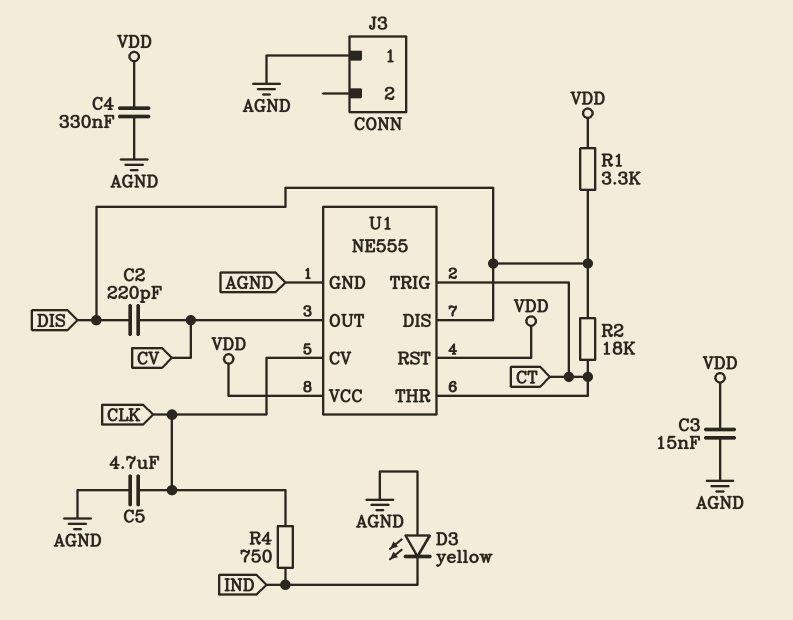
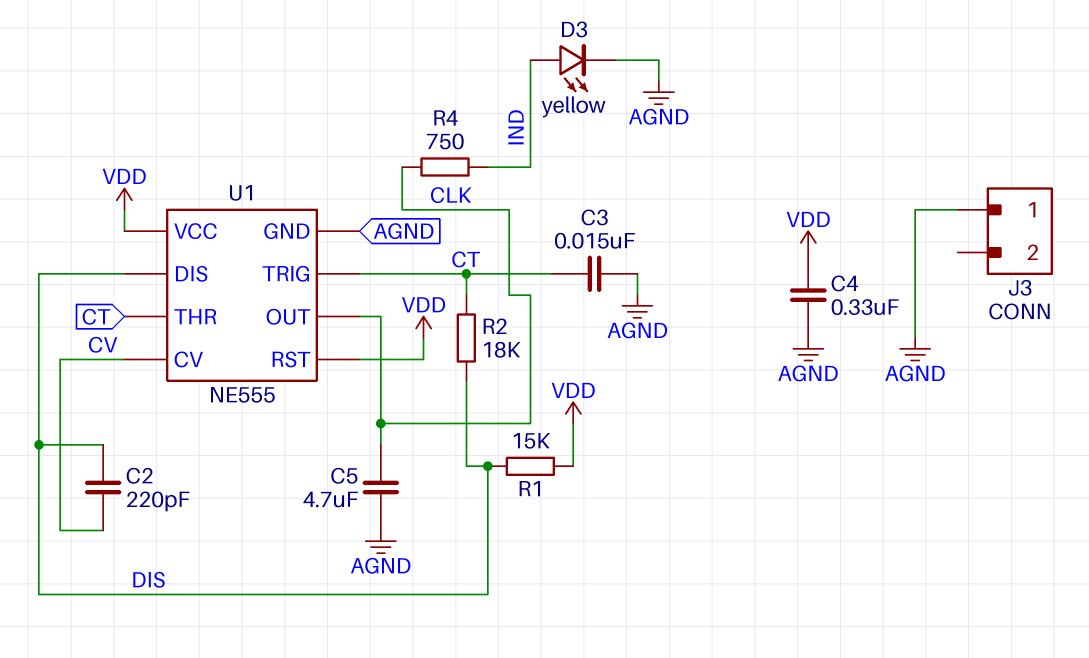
C3: 15nF (AGND, VDD) -> 15nF (AGND, CT)
D3: LED yellow (A AGND, K IND) -> LED yellow (A IND, K AGND)
R1: 3.3k (DIS, VDD) -> 15k (DIS, VDD)
U1 pin CV: CLK -> CV
U1 pin OUT: CV -> CLK

